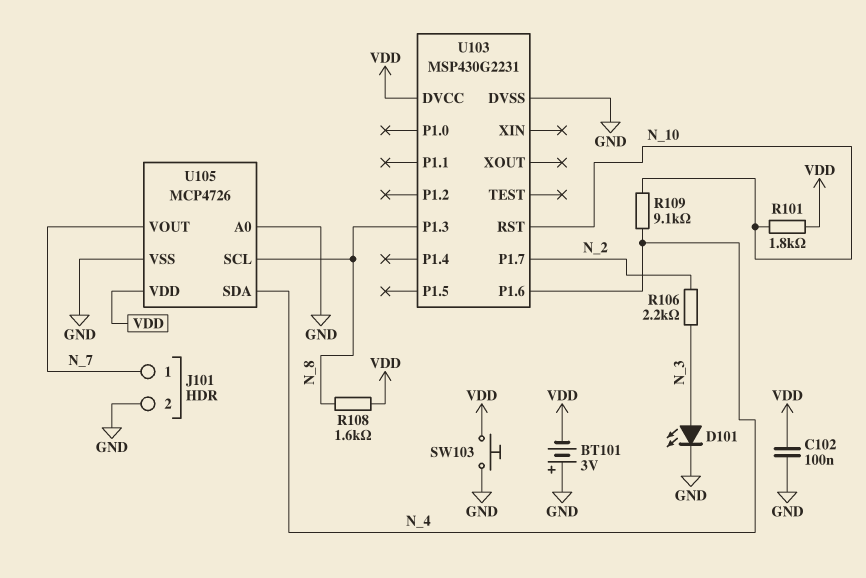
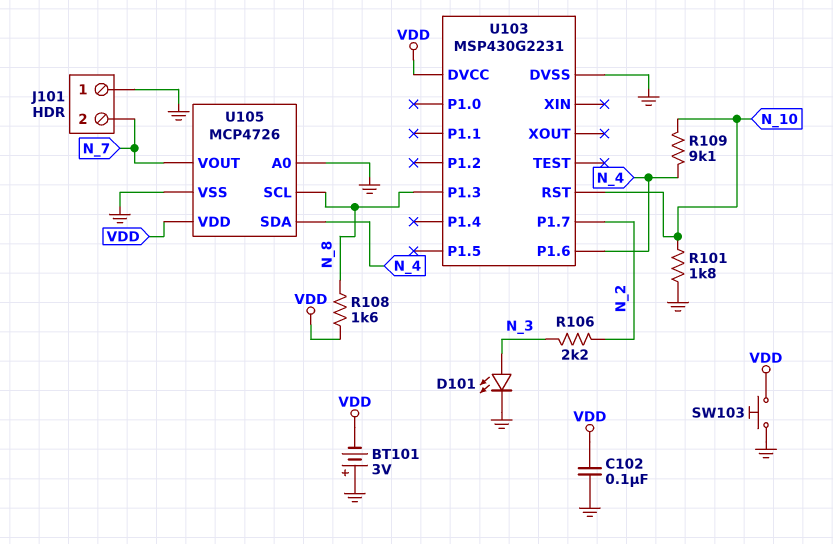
J101 pin 1: N_7 -> GND
J101 pin 2: GND -> N_7
R101: 1.8k (N_10, VDD) -> 1.8k (GND, N_10)

